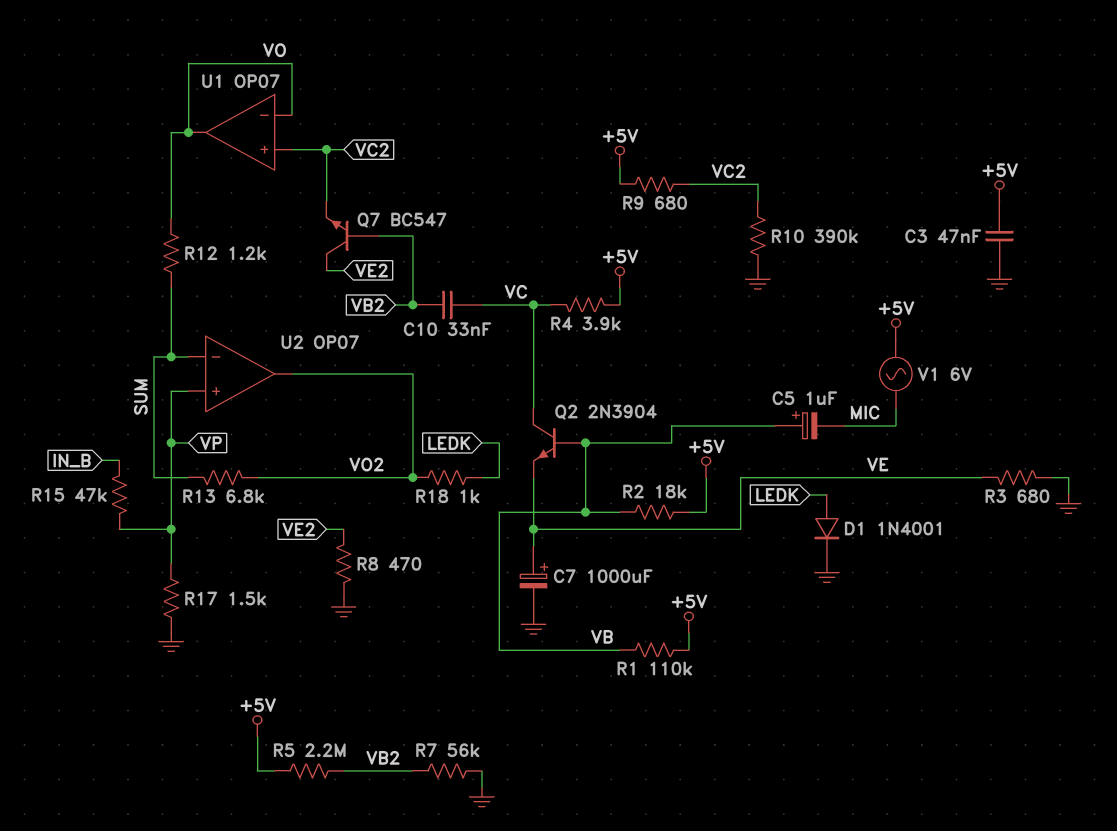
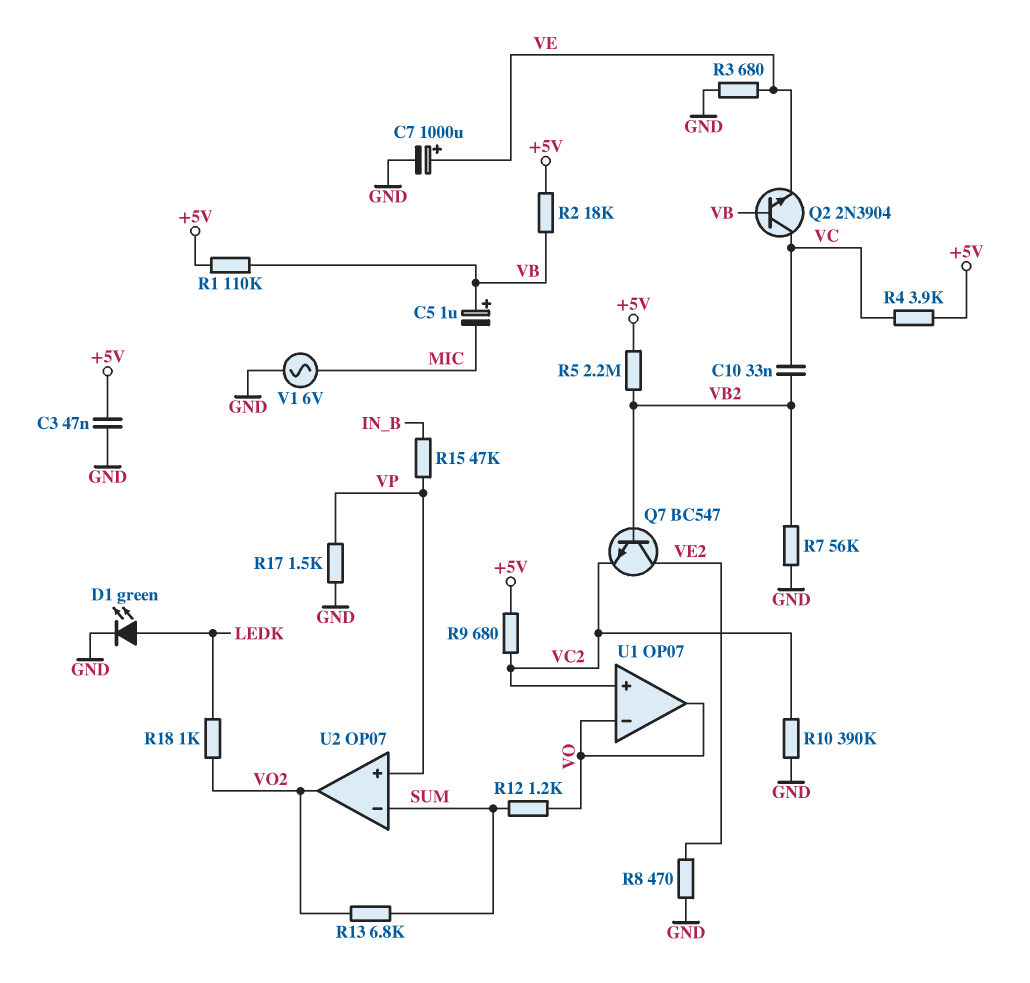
D1: diode 1N4001 (A LEDK, K GND) -> LED green (A LEDK, K GND)
V1: AC 6V (+5V, MIC) -> AC 6V (GND, MIC)

